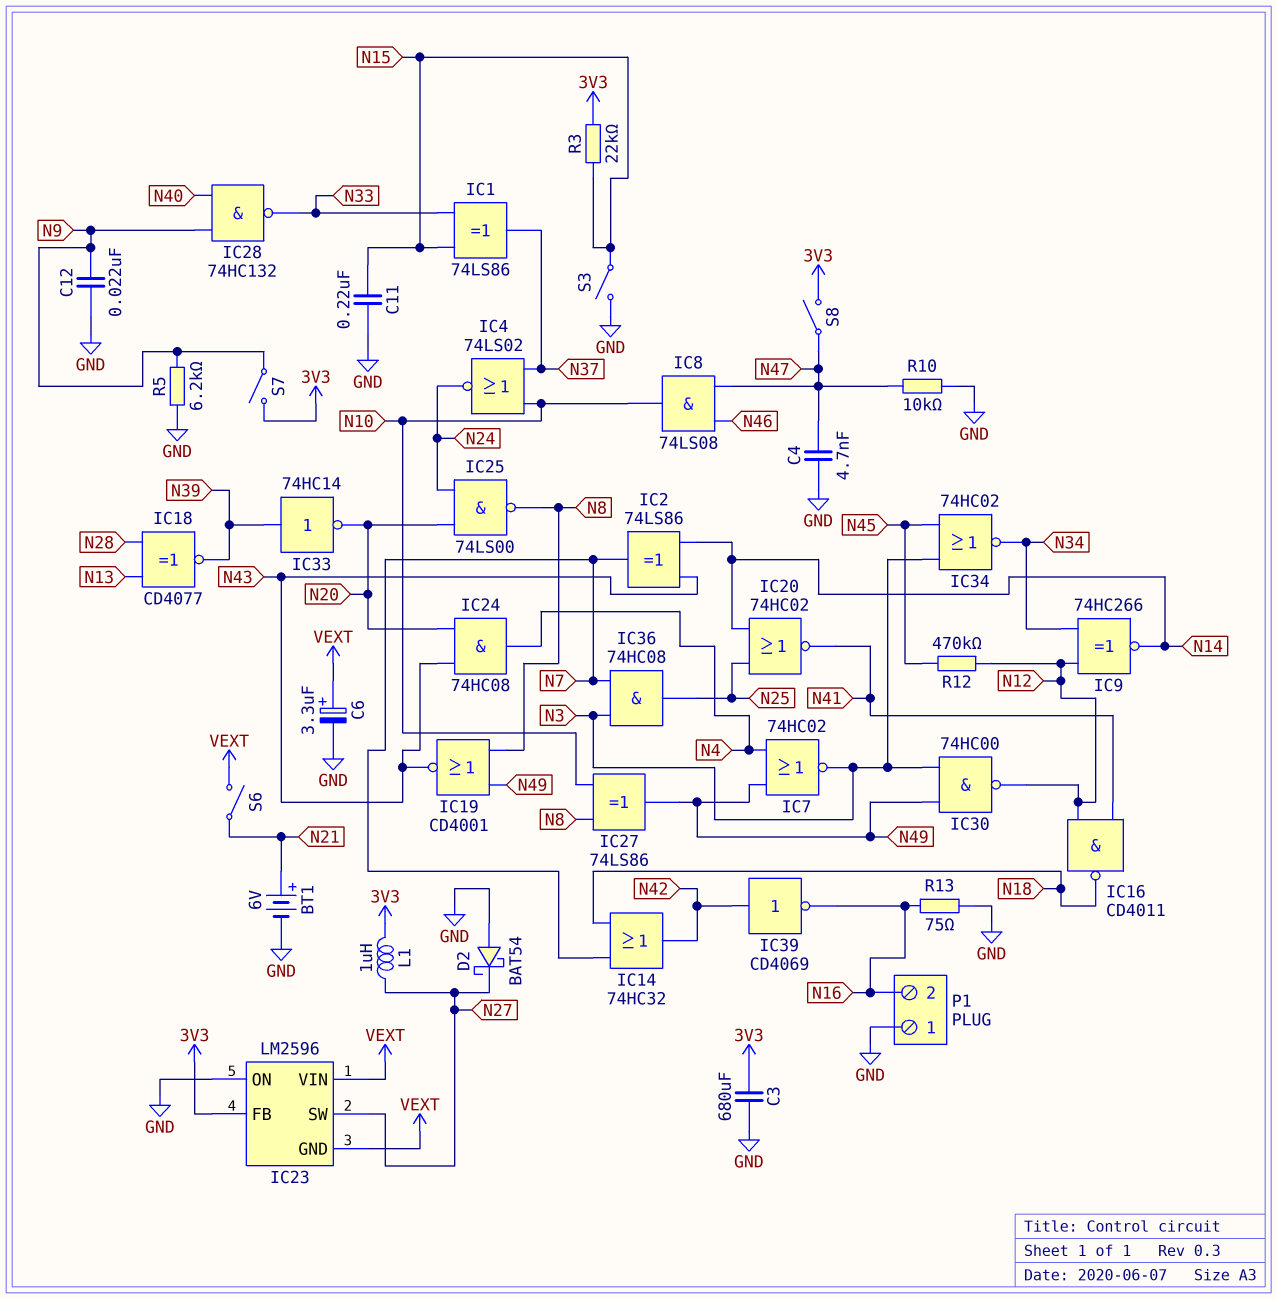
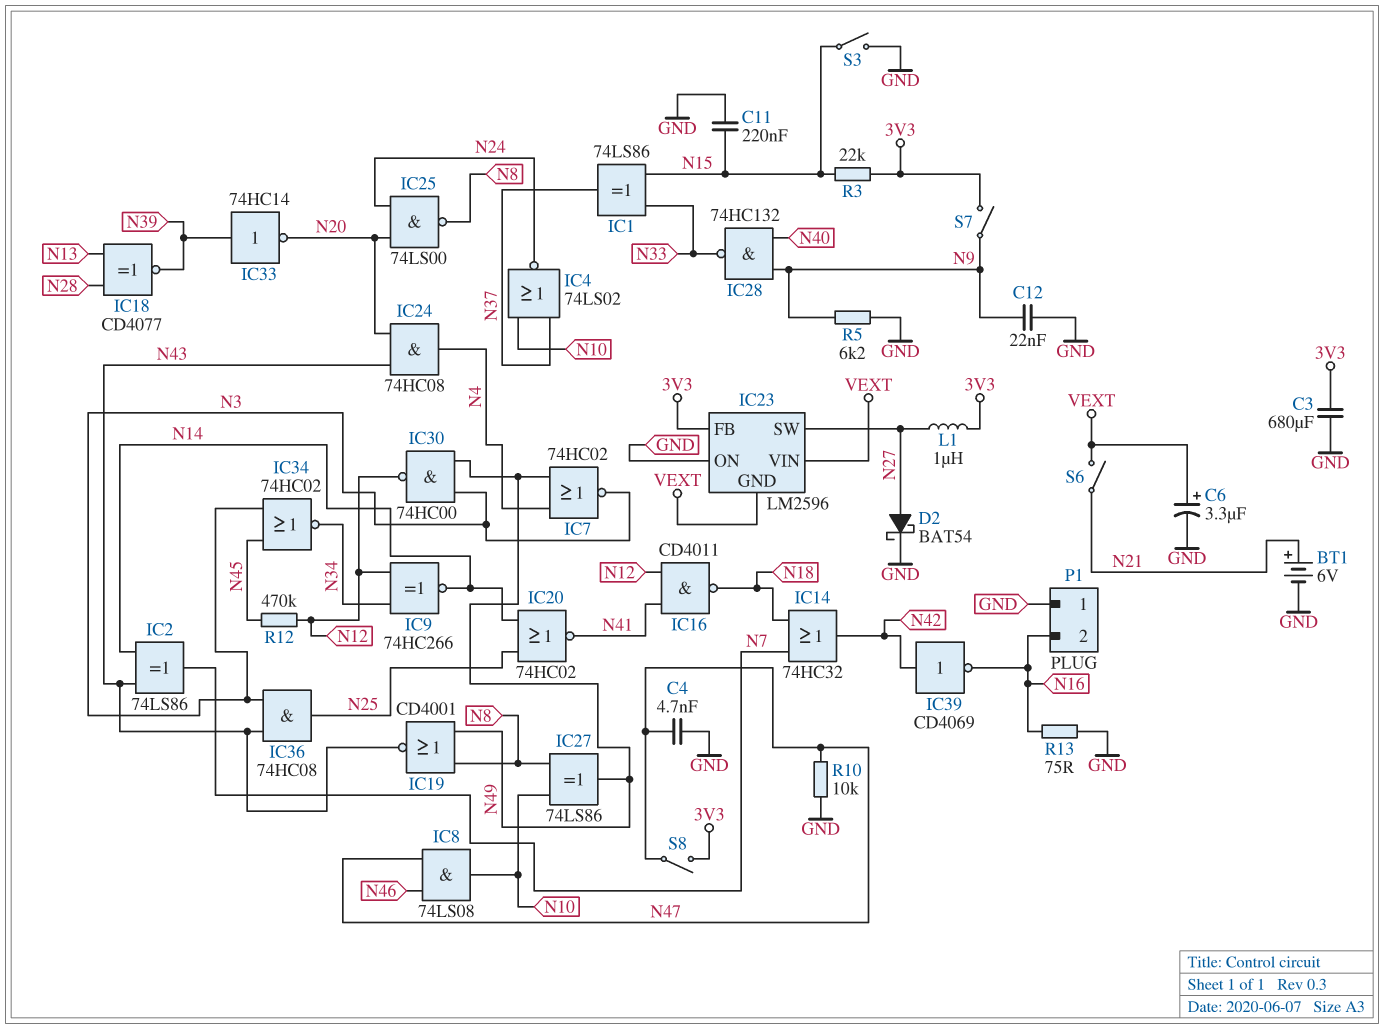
D2: schottky BAT54 (A GND, K N27) -> schottky BAT54 (A N27, K GND)
IC36: AND 74HC08 (in N3, in N7, out N25) -> AND 74HC08 (in N3, in N43, out N25)

